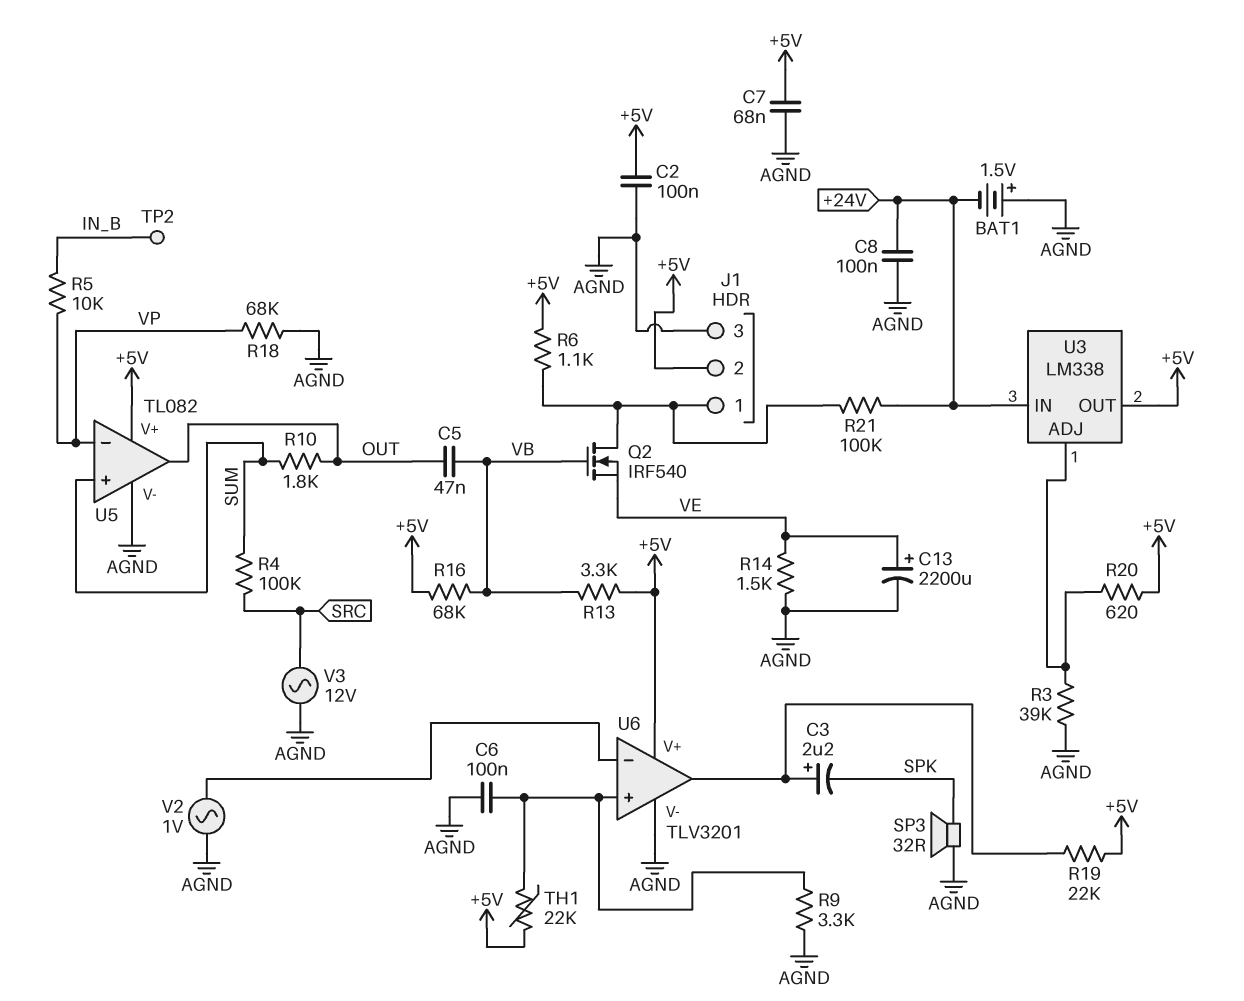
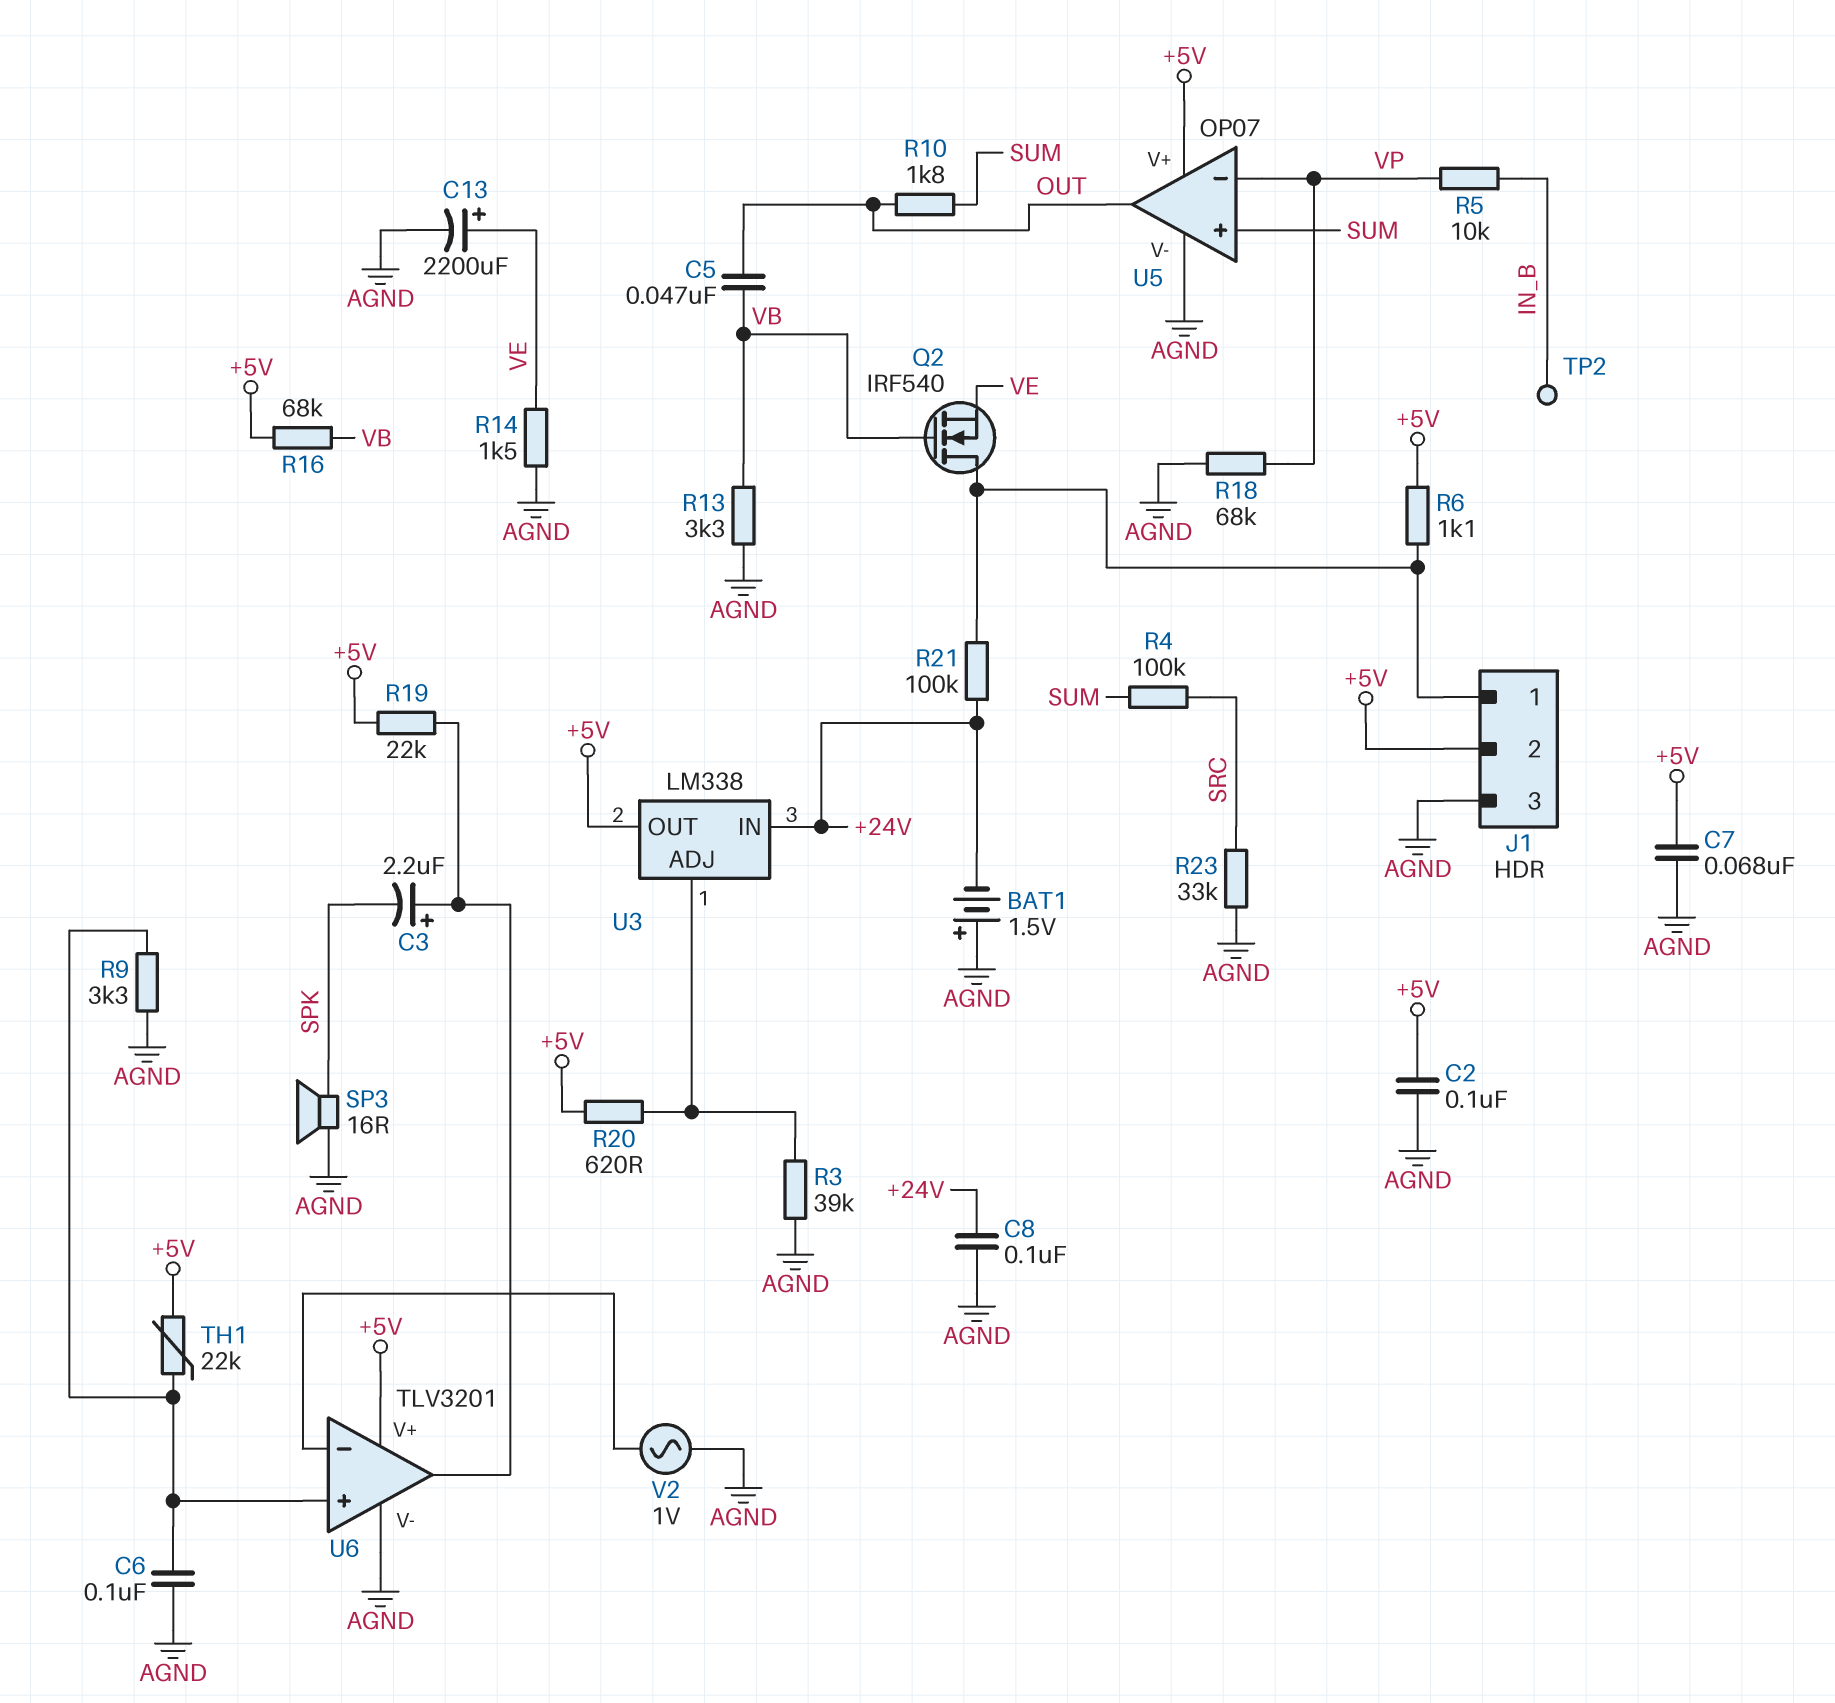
R13: 3.3k (+5V, VB) -> 3.3k (AGND, VB)
R23: none -> 33k (AGND, SRC)
SP3: speaker 32R (AGND, SPK) -> speaker 16R (AGND, SPK)
U5: TL082 -> OP07
V3: AC 12V (AGND, SRC) -> none

